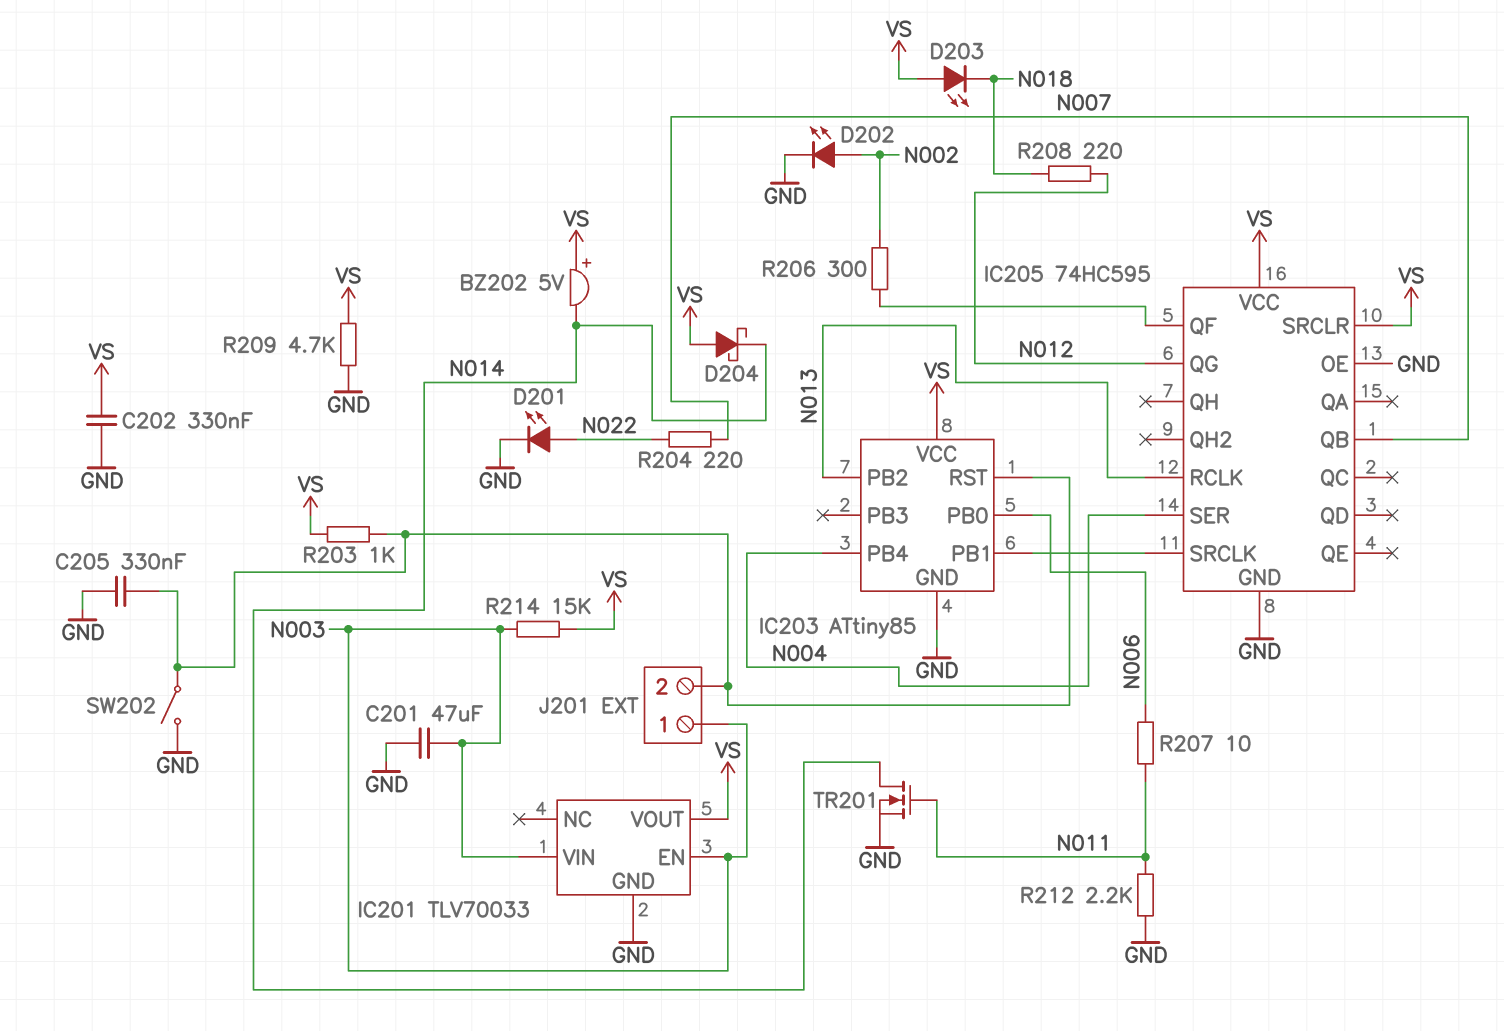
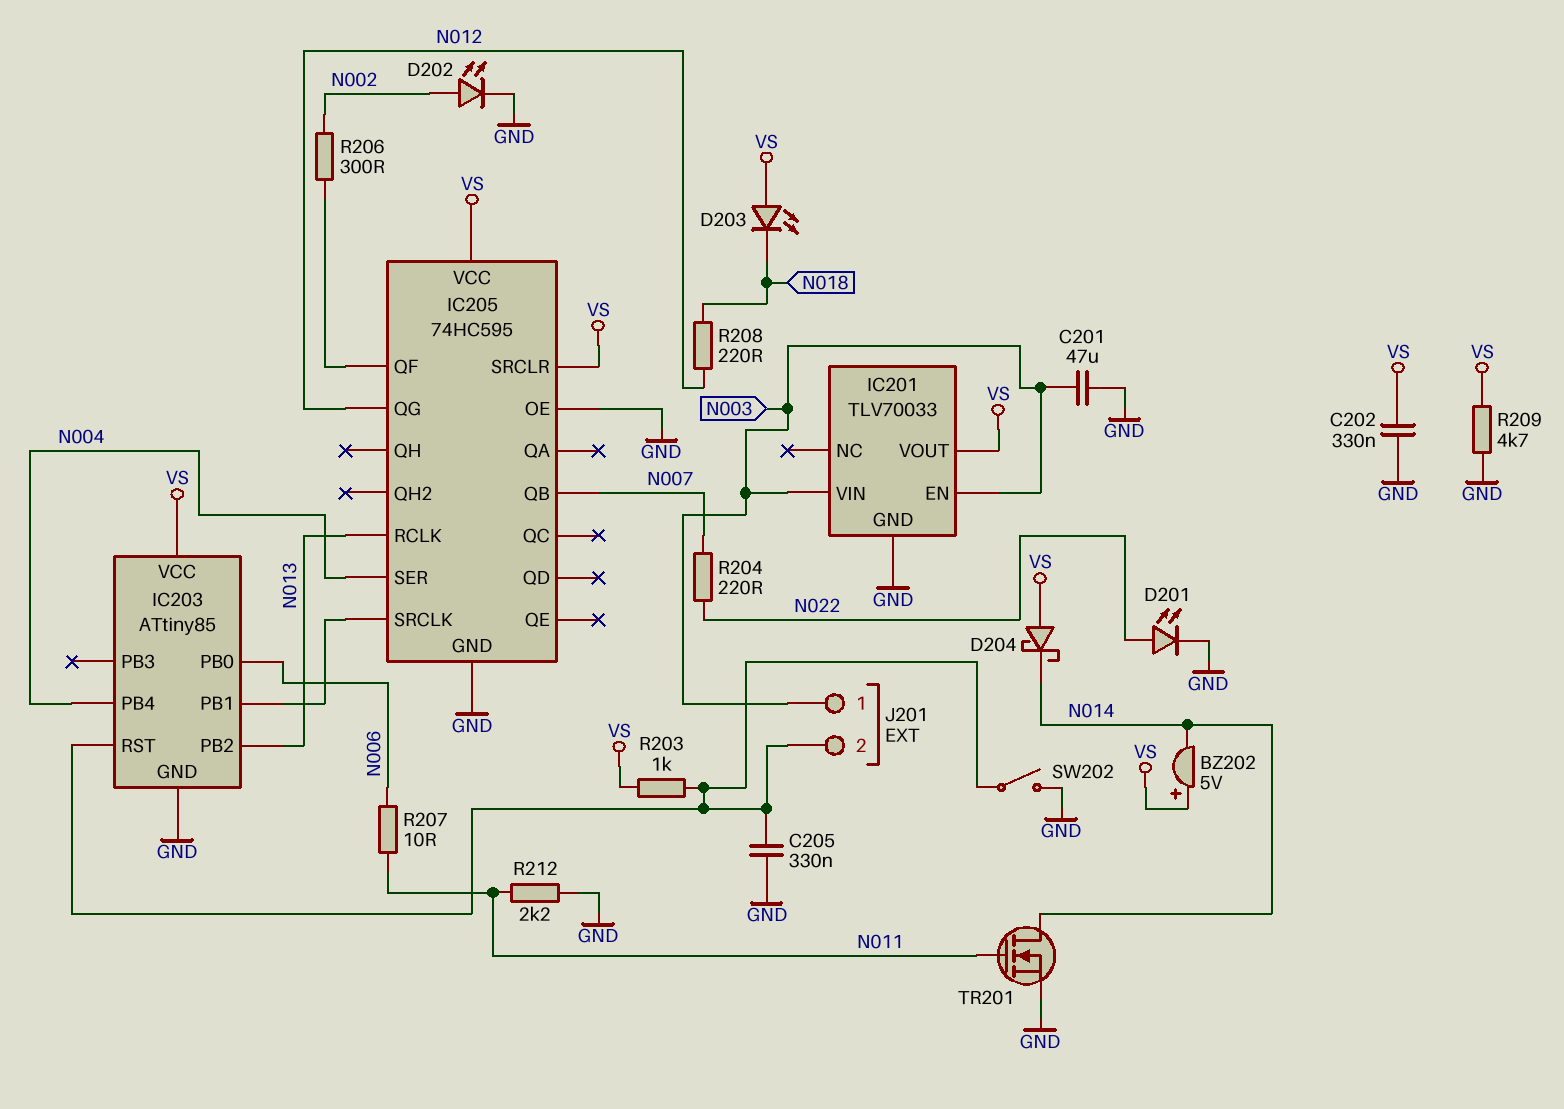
R214: 15k (N003, VS) -> none

